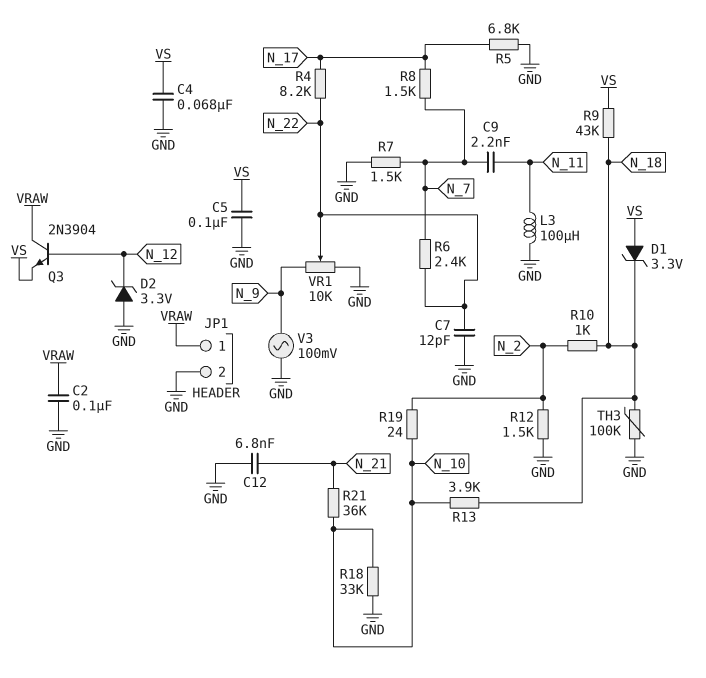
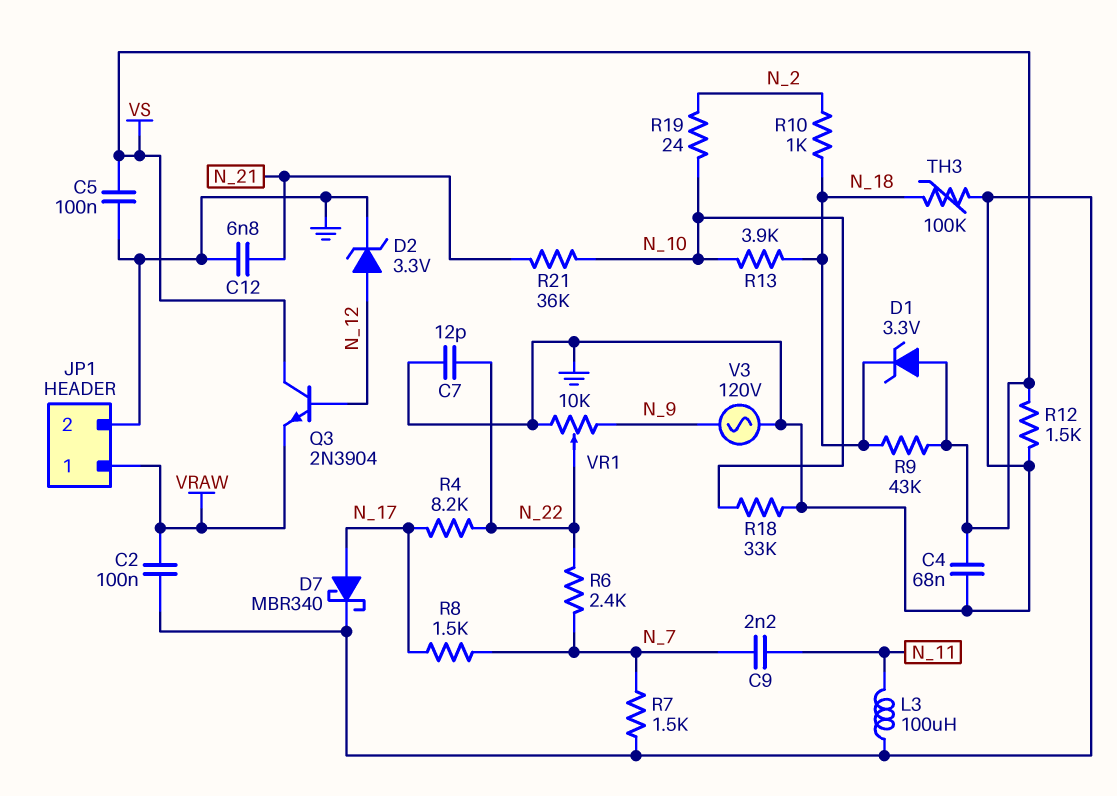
D2: zener 3.3V (A GND, K N_12) -> zener 3.3V (A N_12, K GND)
D7: none -> schottky MBR340 (A N_17, K GND)
Q3: NPN 2N3904 (B N_12, C VRAW, E VS) -> NPN 2N3904 (B N_12, C VS, E VRAW)
R5: 6.8k (GND, N_17) -> none
R12: 1.5k (GND, N_2) -> 1.5k (GND, VS)
V3: AC 100mV (GND, N_9) -> AC 120V (GND, N_9)

